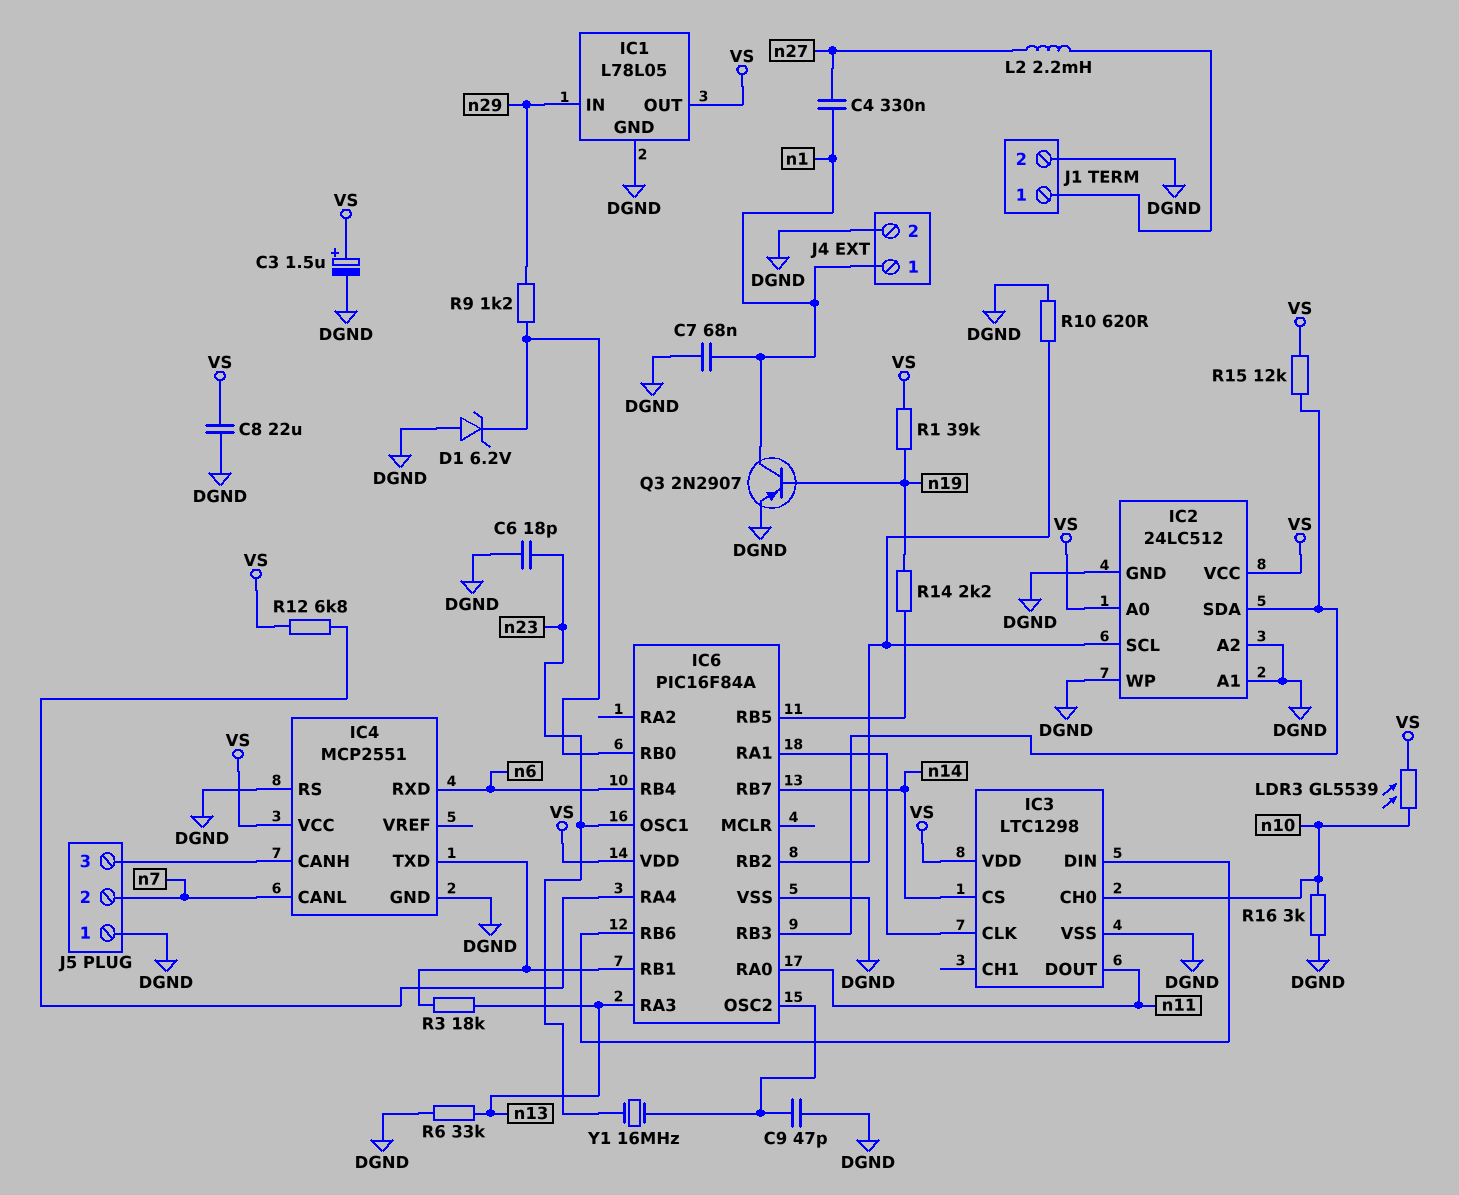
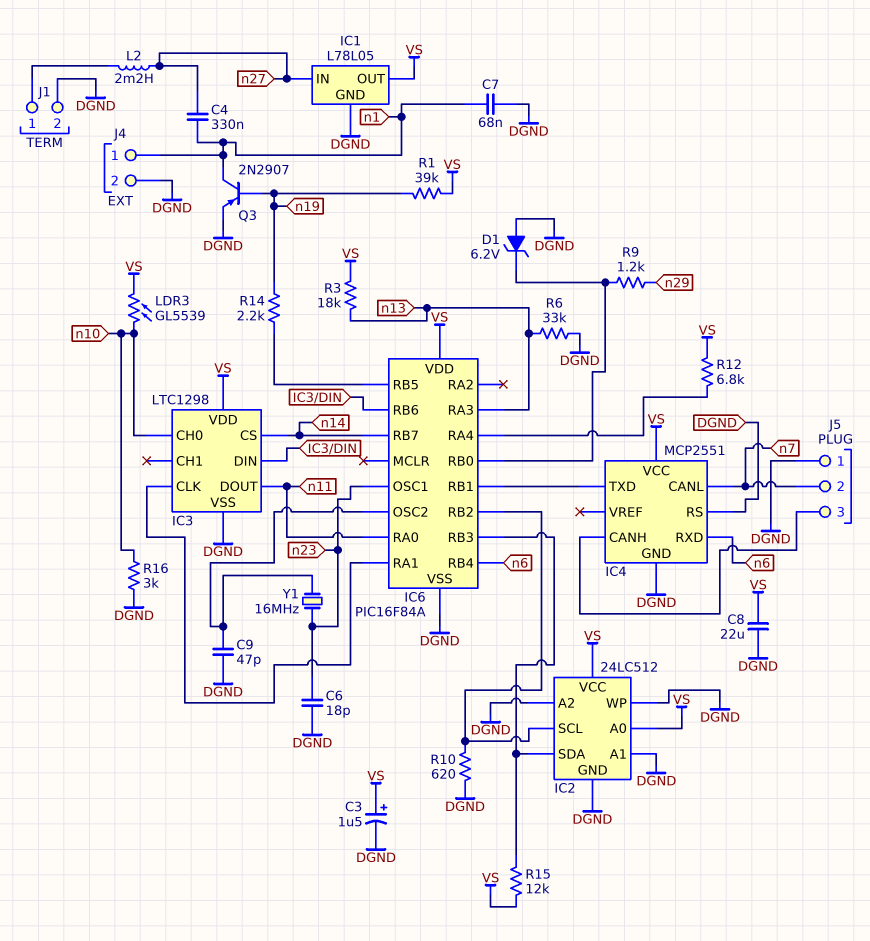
IC1 pin IN: n29 -> n27
R3: 18k (IC4/TXD, n13) -> 18k (VS, n13)

